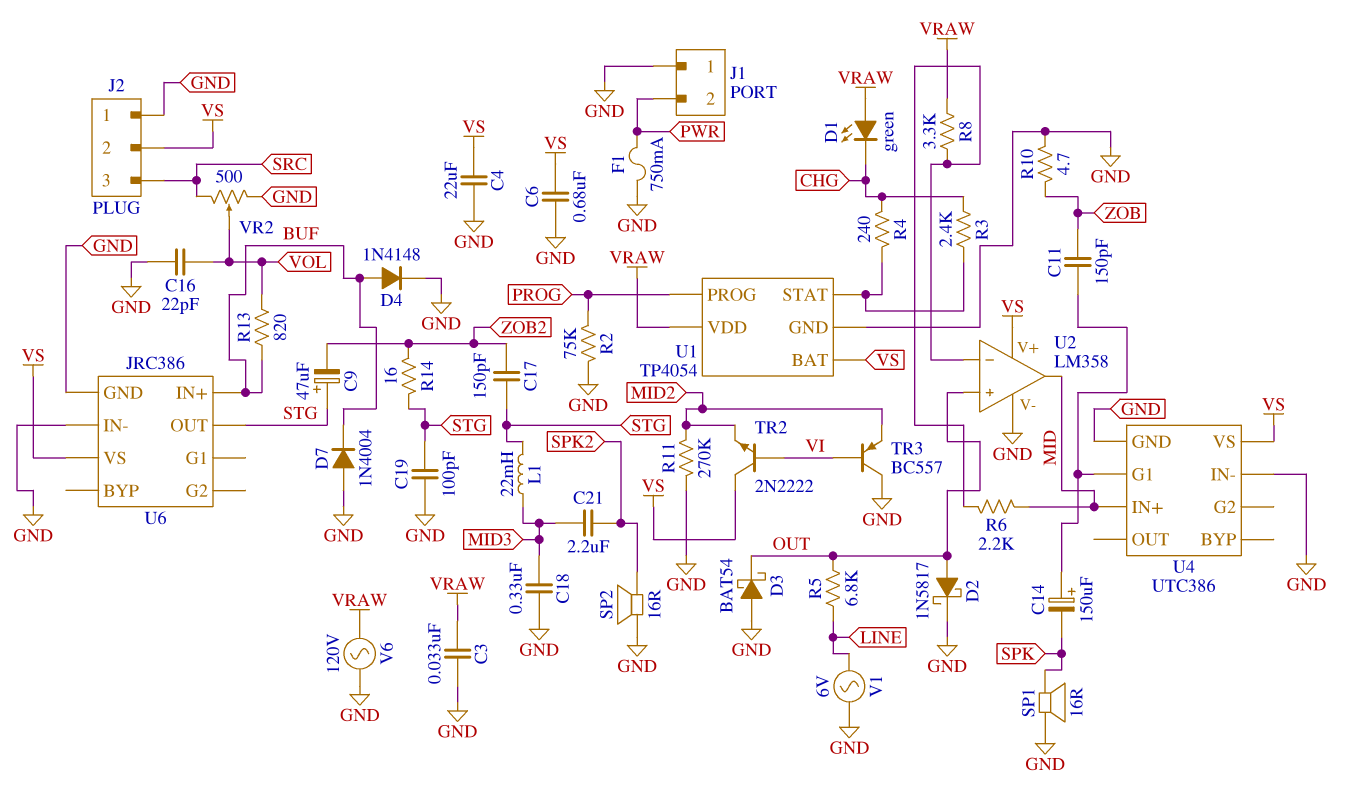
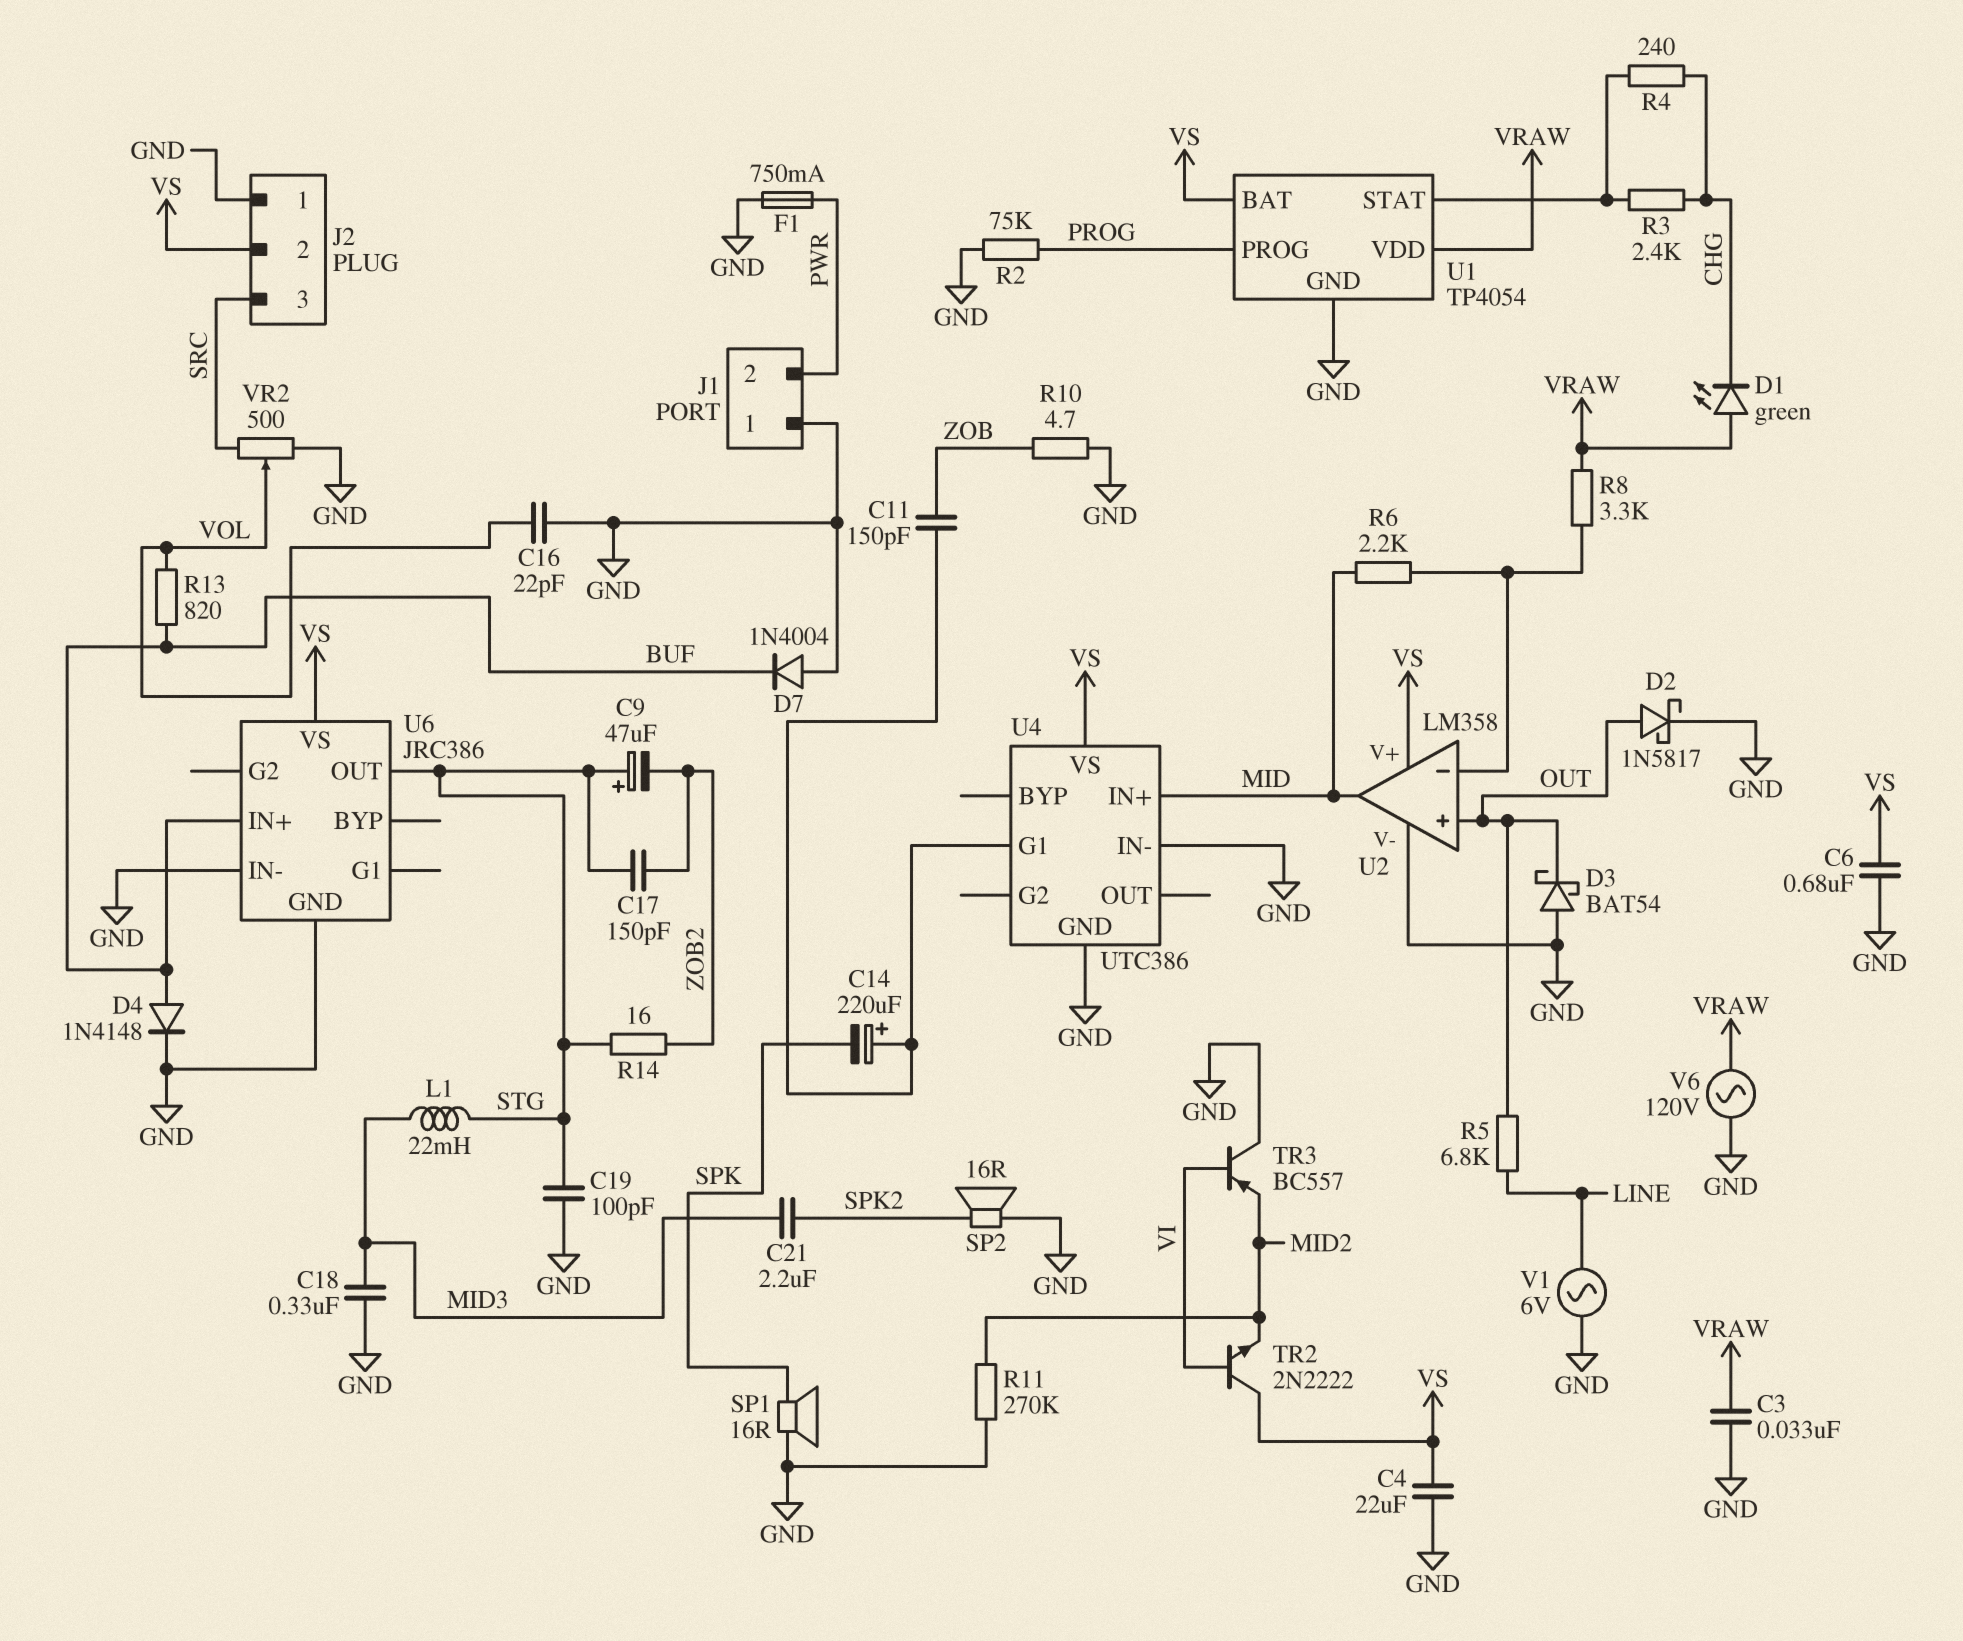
C14: 150uF (plus U4/G1, minus SPK) -> 220uF (plus U4/G1, minus SPK)

